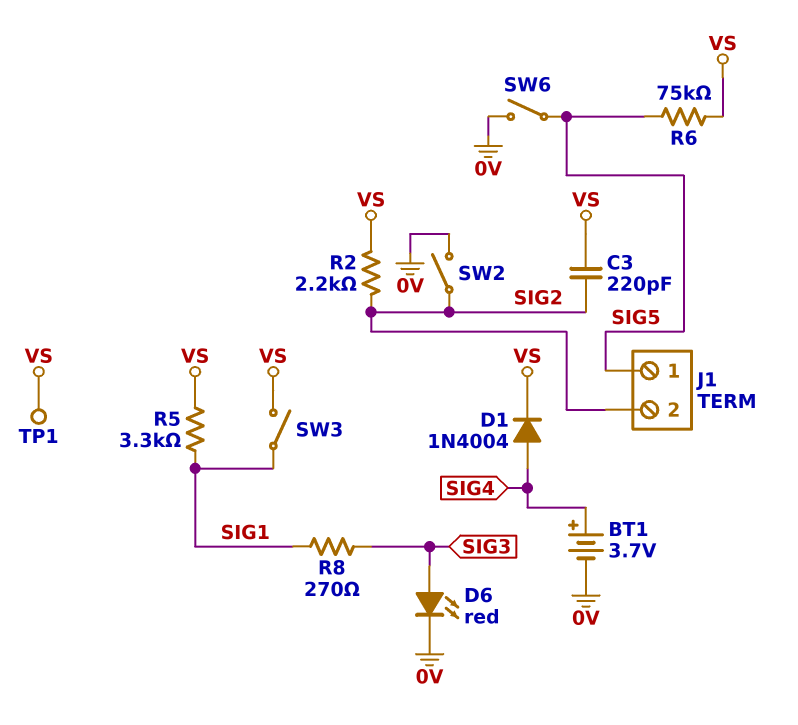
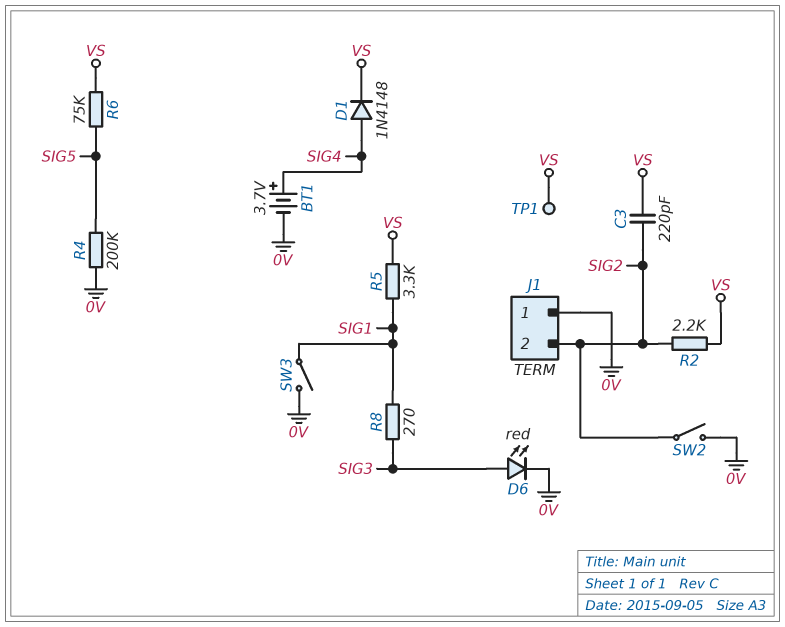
D1: diode 1N4004 (A SIG4, K VS) -> diode 1N4148 (A SIG4, K VS)
J1 pin 1: SIG5 -> 0V
R4: none -> 200k (0V, SIG5)
SW3: switch (SIG1, VS) -> switch (0V, SIG1)
SW6: switch (0V, SIG5) -> none

